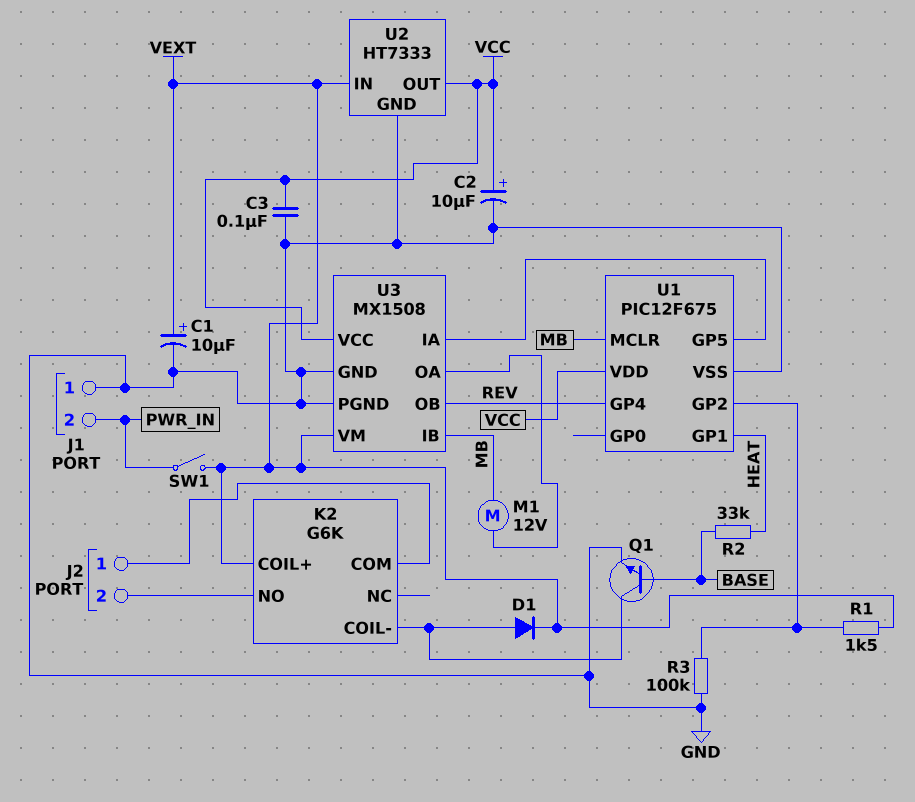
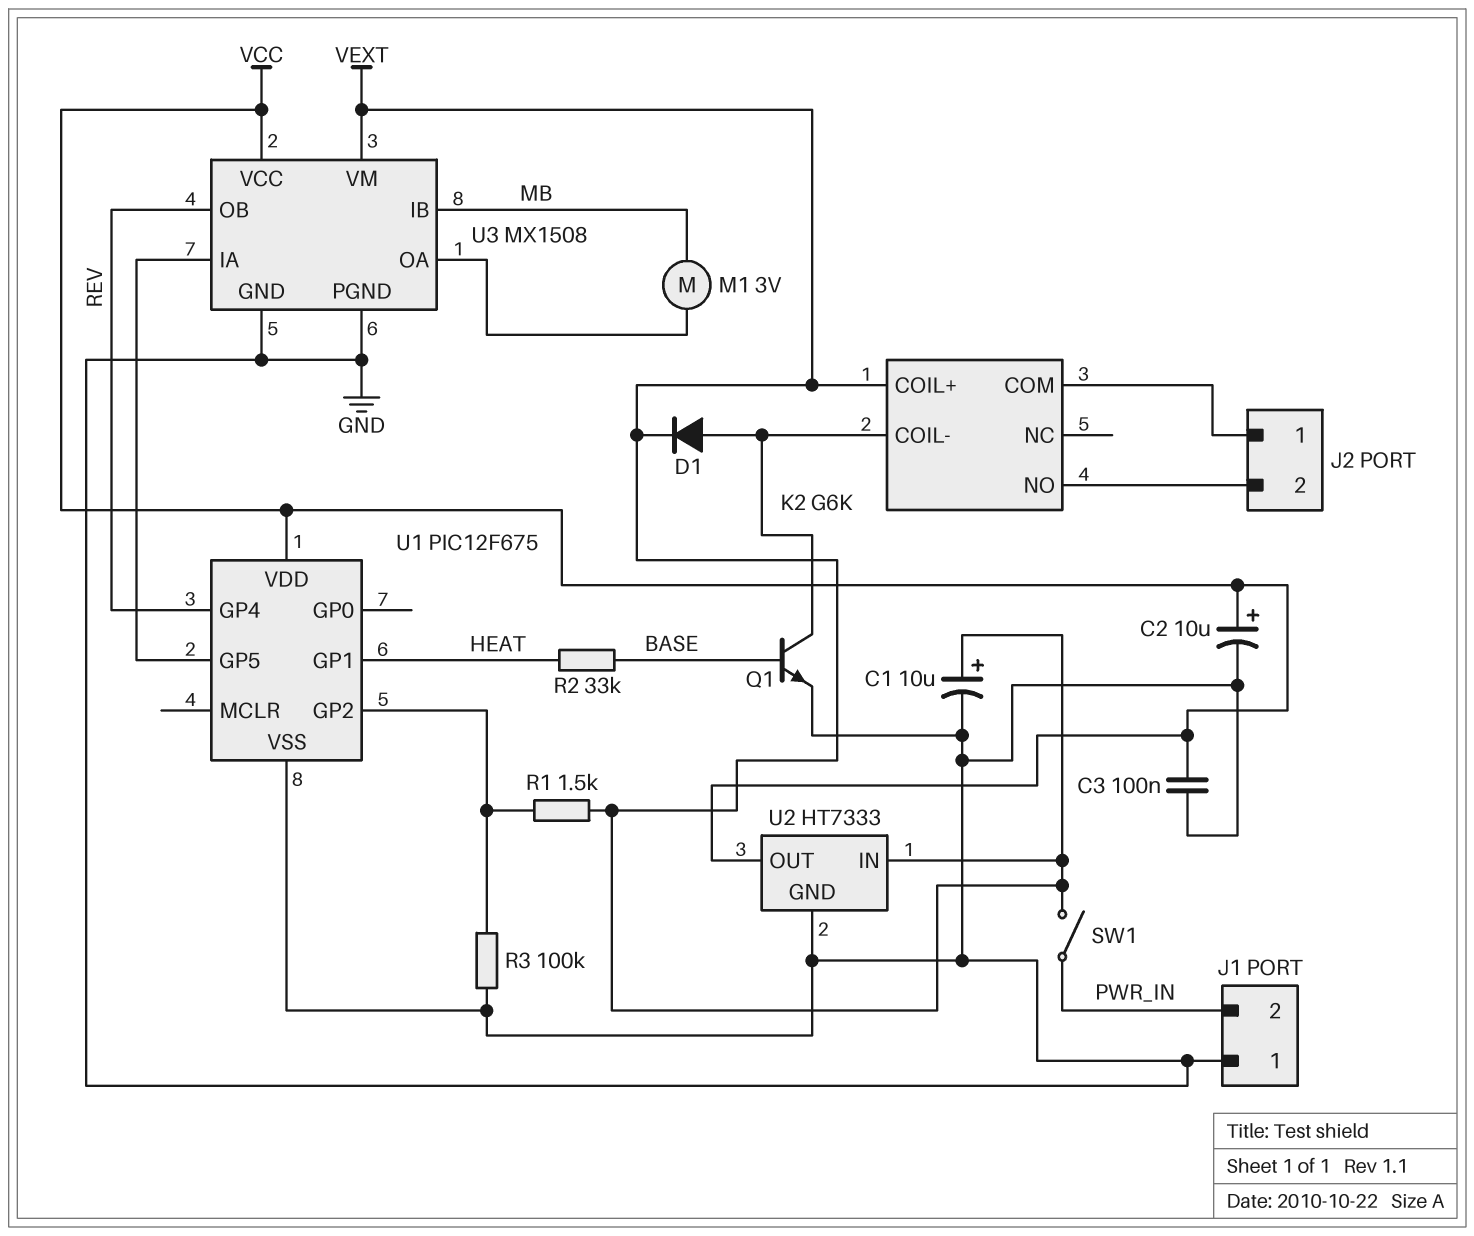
M1: motor 12V (MB, U3/OA) -> motor 3V (MB, U3/OA)
U1 pin MCLR: MB -> none

